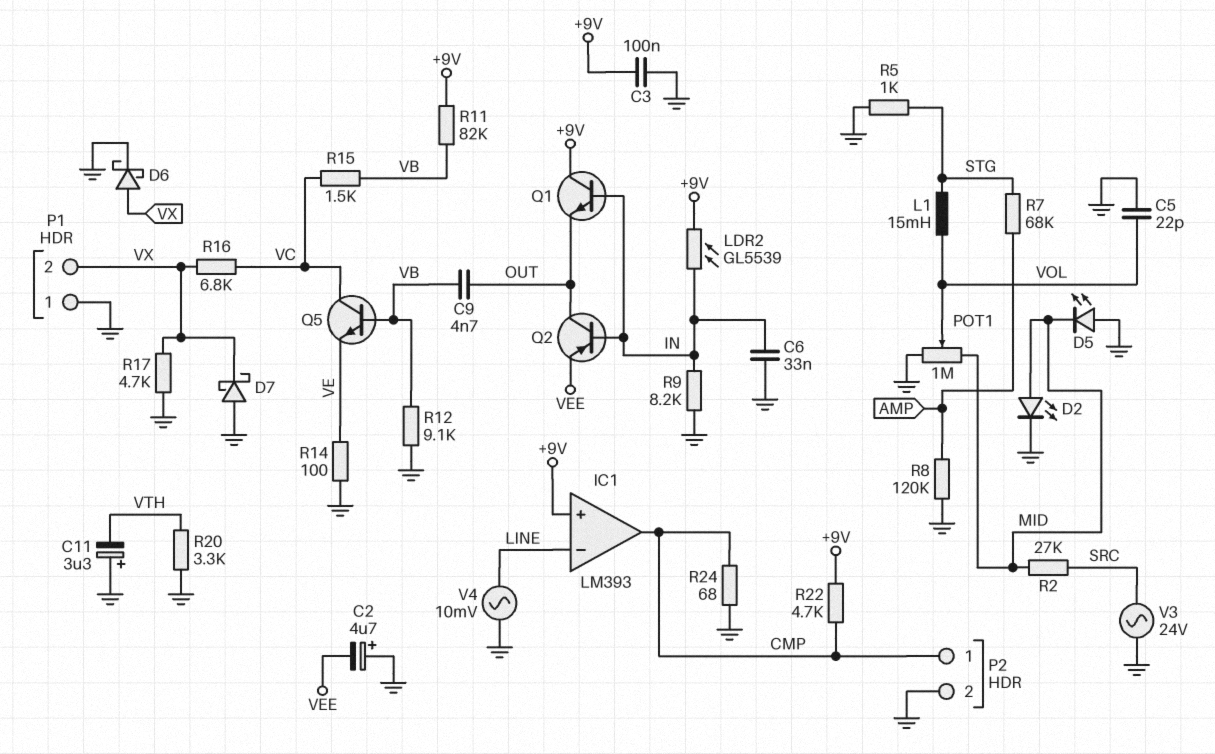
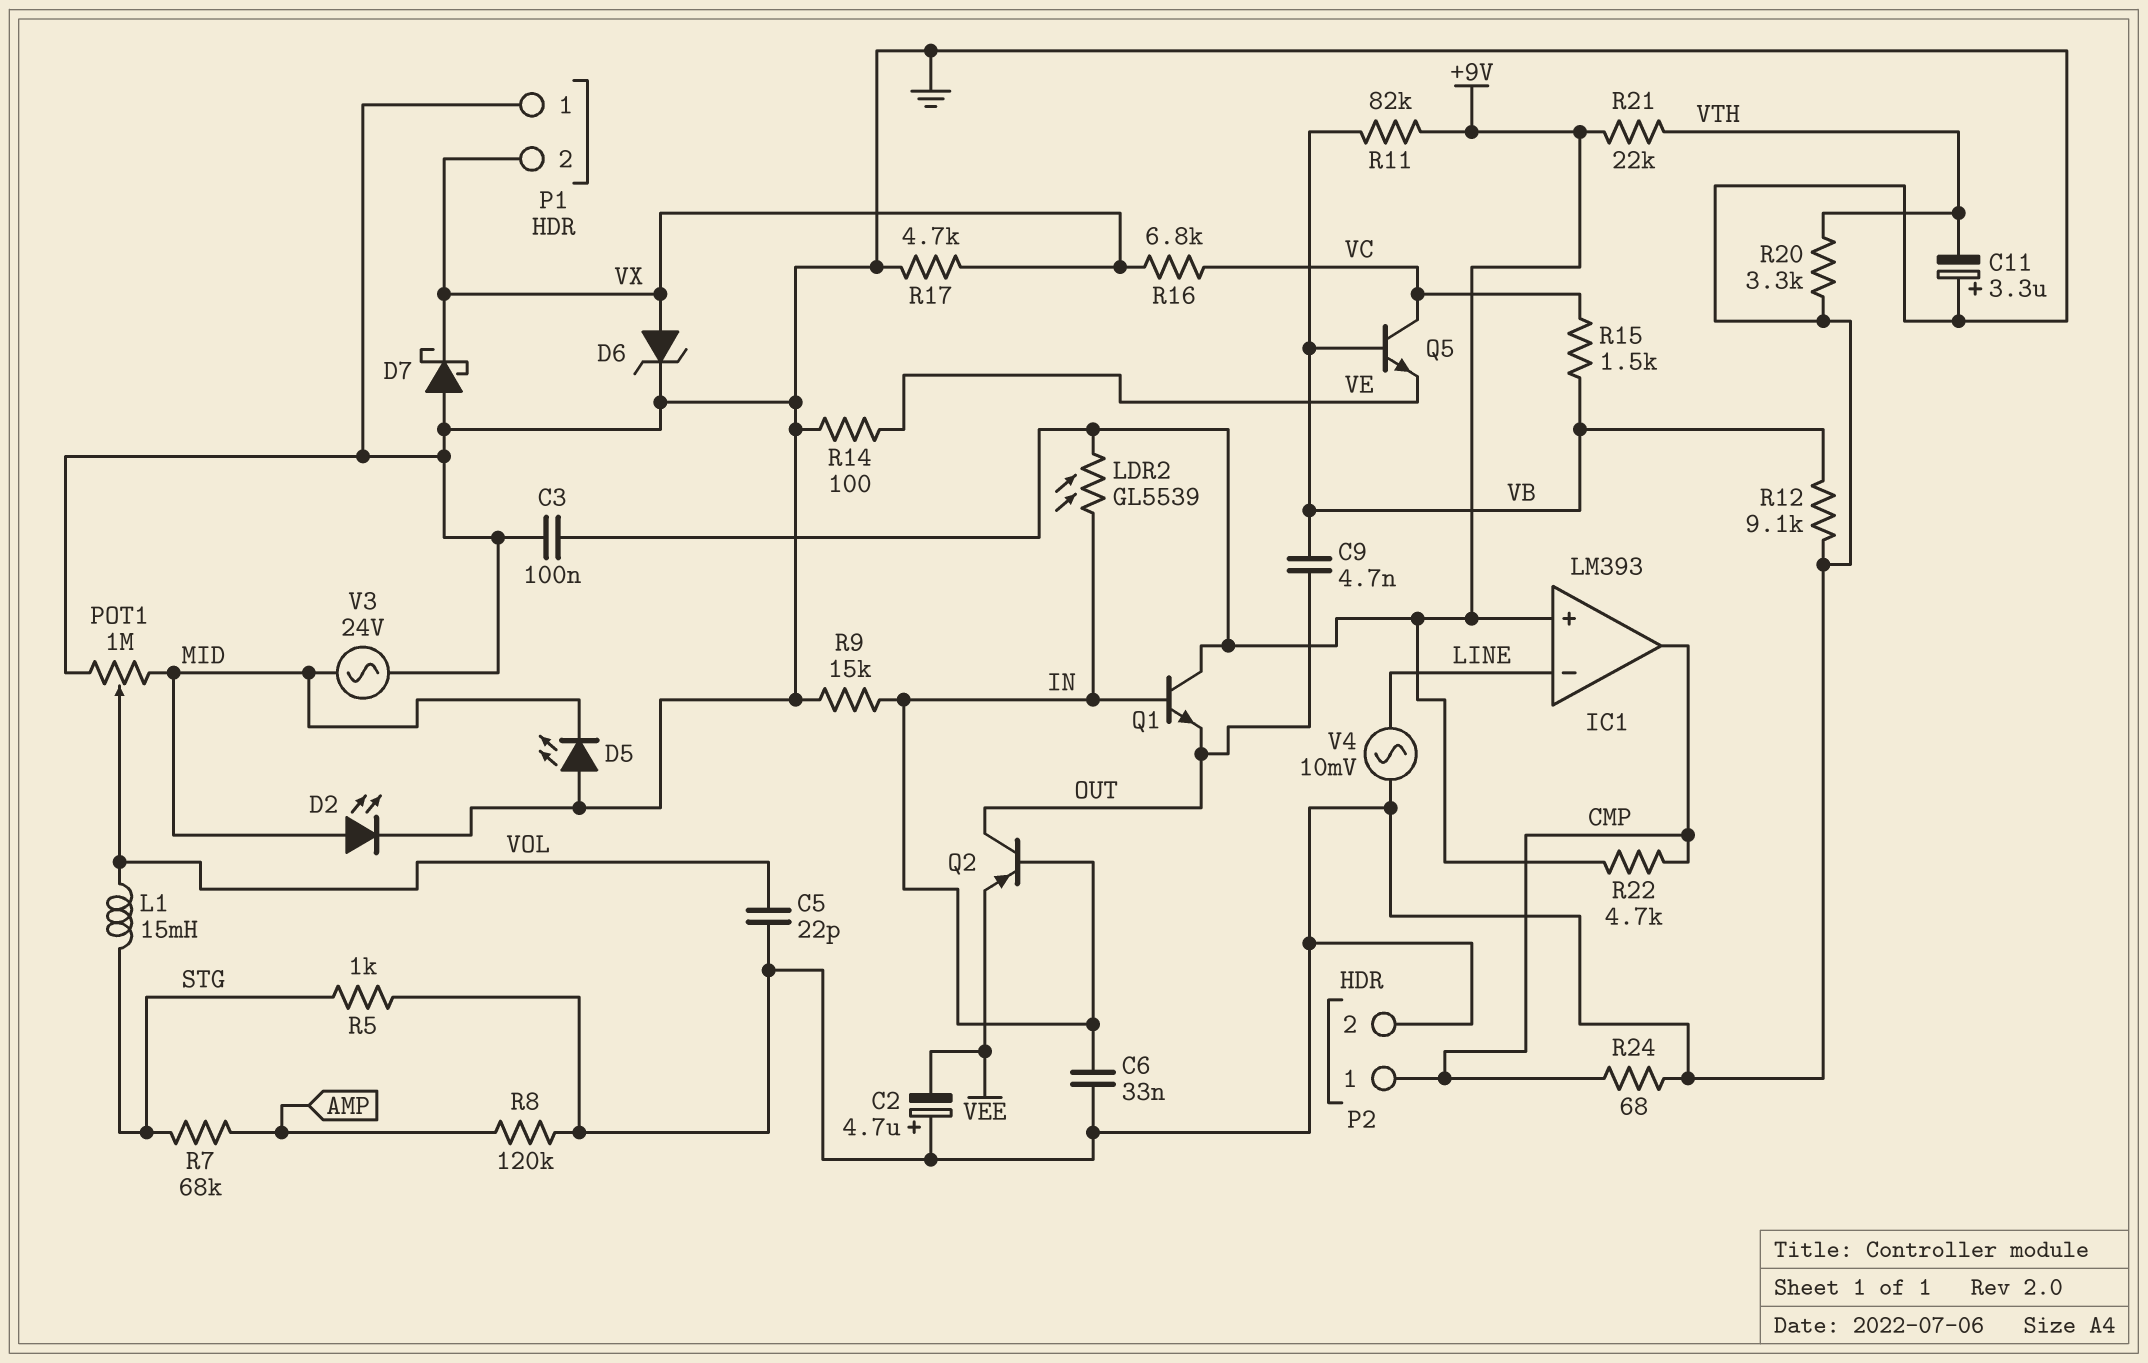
D6: schottky (A VX, K GND) -> zener (A VX, K GND)
R2: 27k (MID, SRC) -> none
R9: 8.2k (GND, IN) -> 15k (GND, IN)
R21: none -> 22k (+9V, VTH)
V3: AC 24V (GND, SRC) -> AC 24V (GND, MID)

